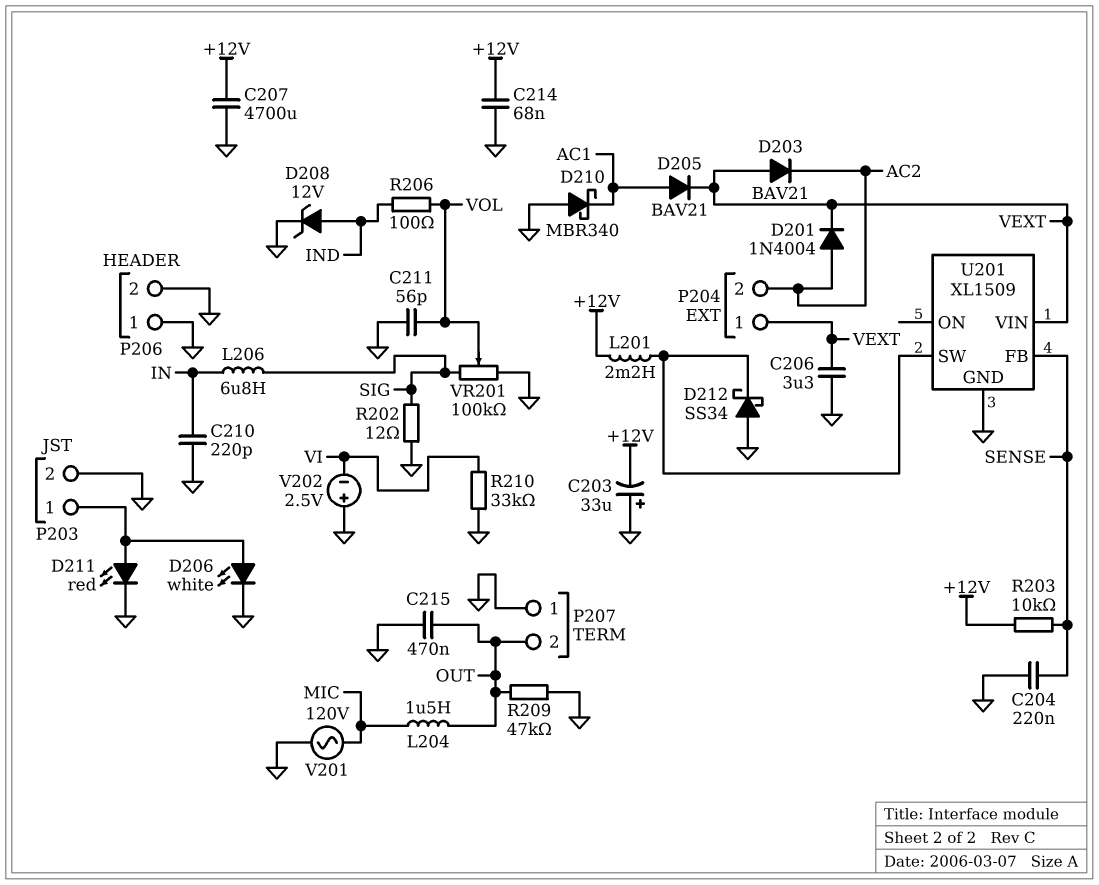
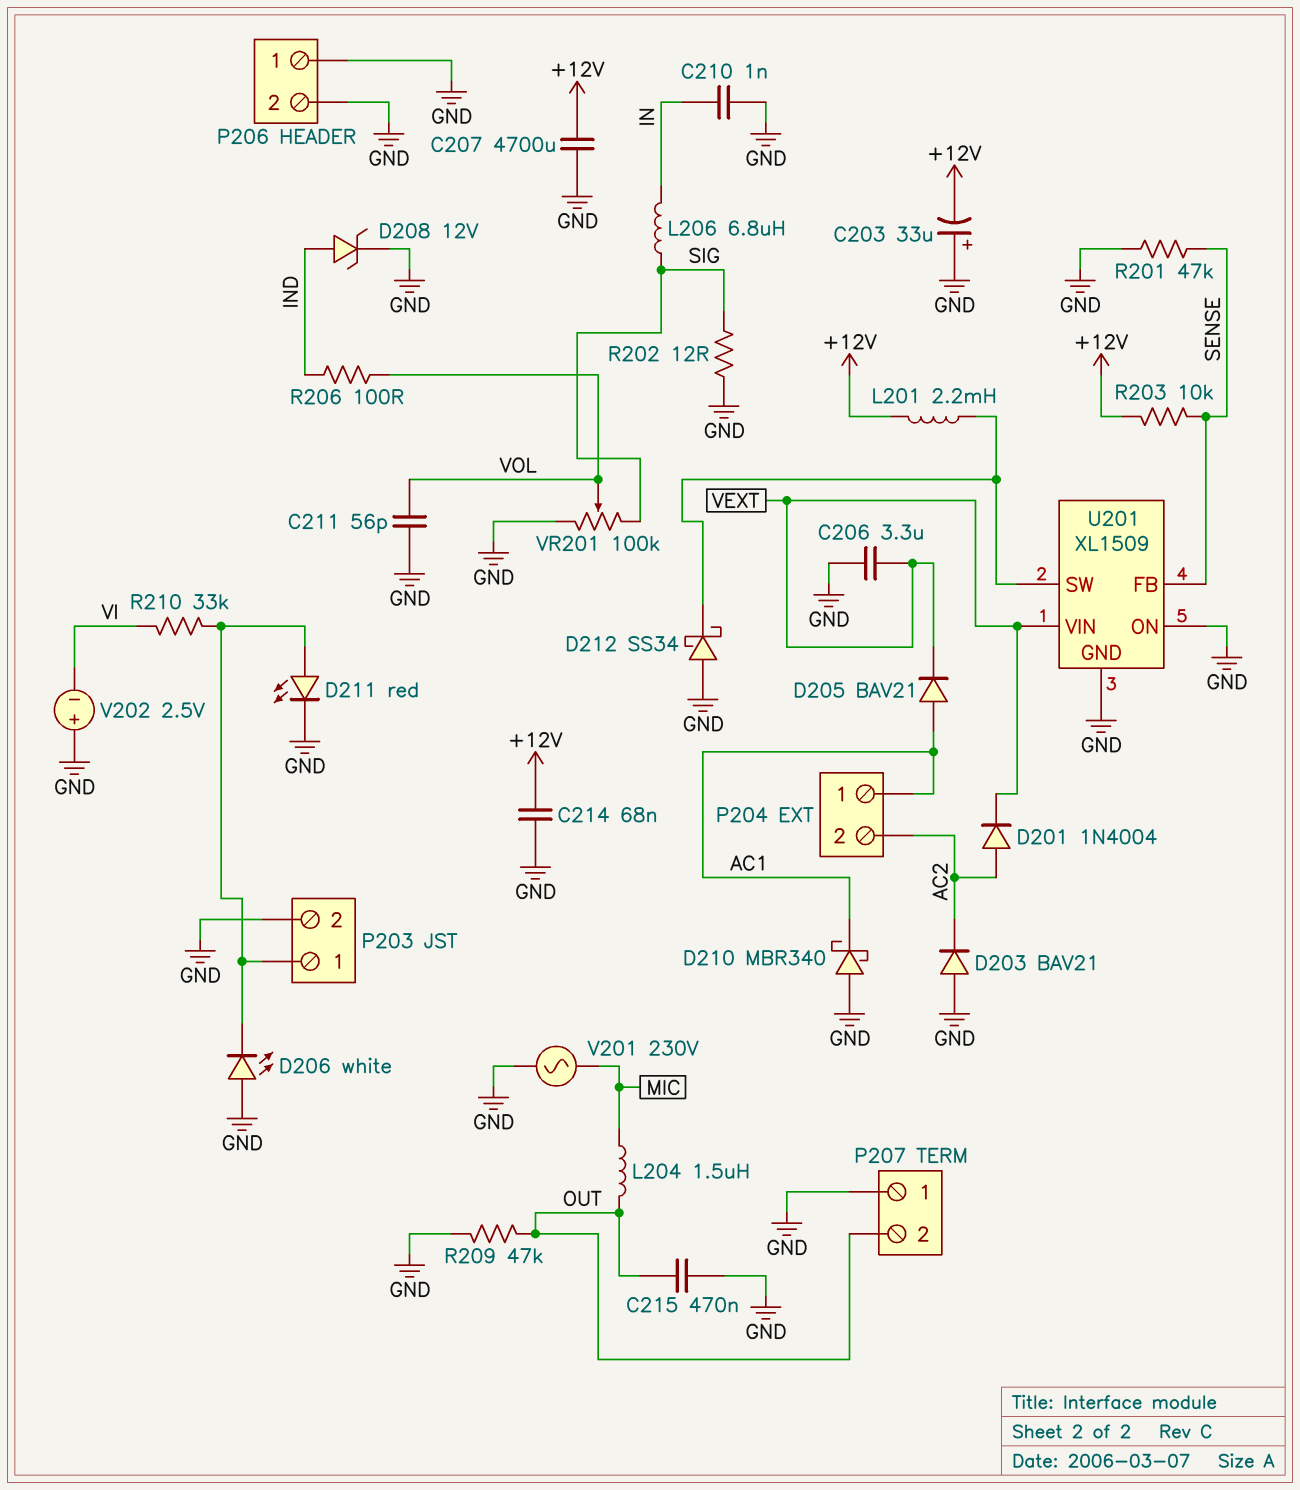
C204: 220nF (GND, SENSE) -> none
C210: 220pF (GND, IN) -> 1nF (GND, IN)
D203: diode BAV21 (A VEXT, K AC2) -> diode BAV21 (A GND, K AC2)
D206: LED white (A P203/1, K GND) -> LED white (A GND, K P203/1)
P204 pin 1: VEXT -> AC1
R201: none -> 47k (GND, SENSE)
R210: 33k (GND, VI) -> 33k (P203/1, VI)
U201 pin ON: none -> GND
V201: AC 120V (GND, MIC) -> AC 230V (GND, MIC)

